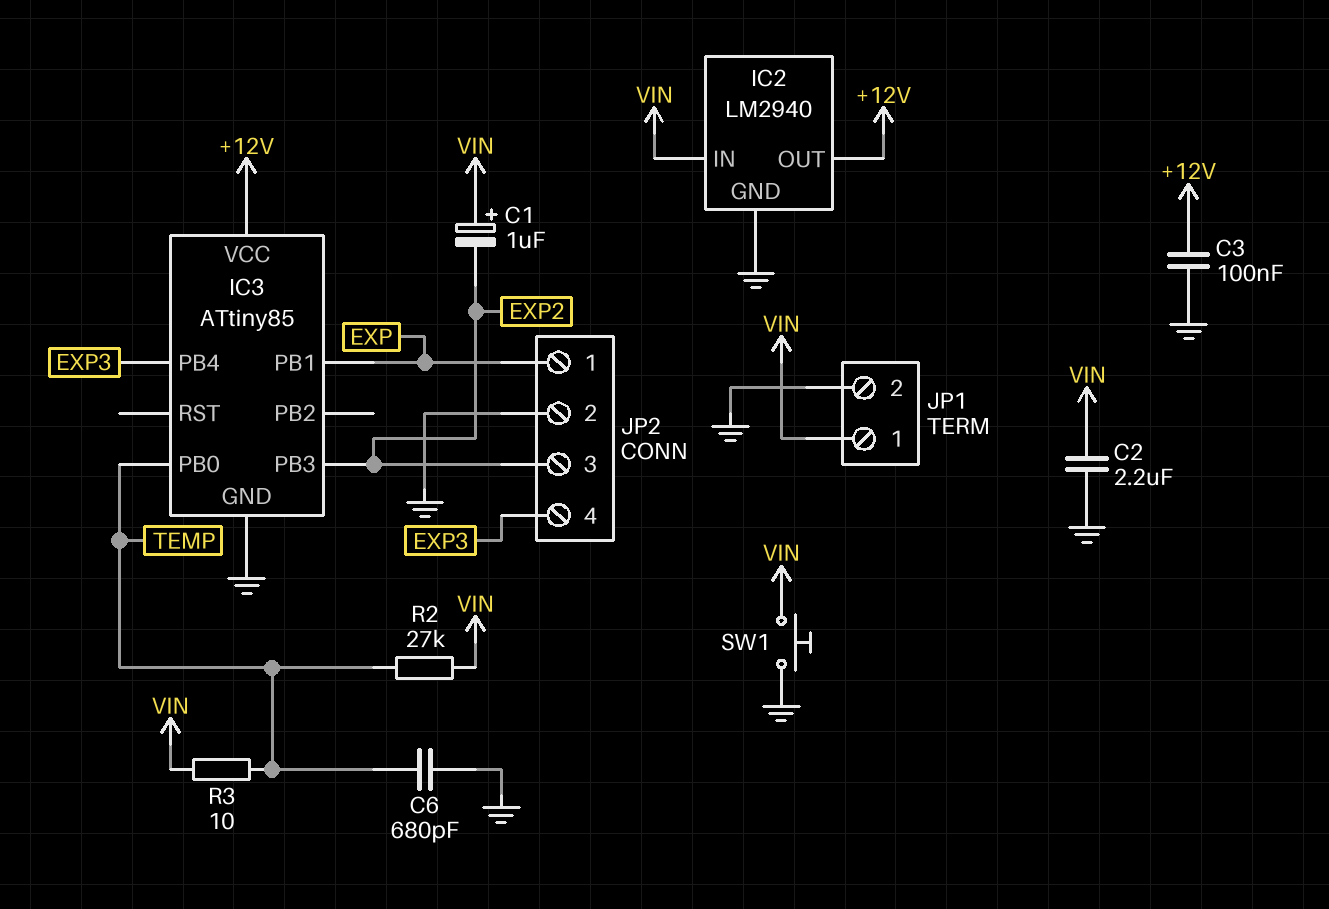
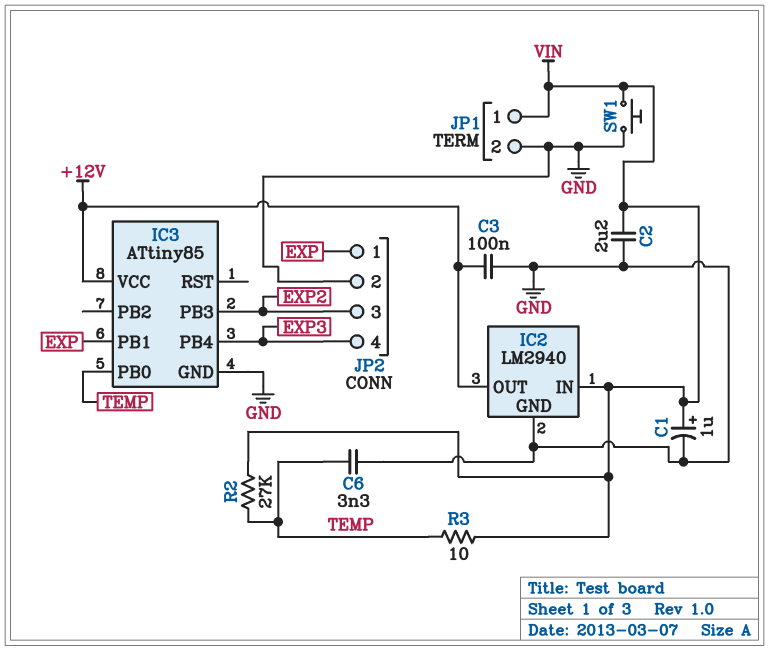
C1: 1uF (plus VIN, minus EXP2) -> 1uF (plus VIN, minus GND)
C6: 680pF (GND, TEMP) -> 3.3nF (GND, TEMP)

